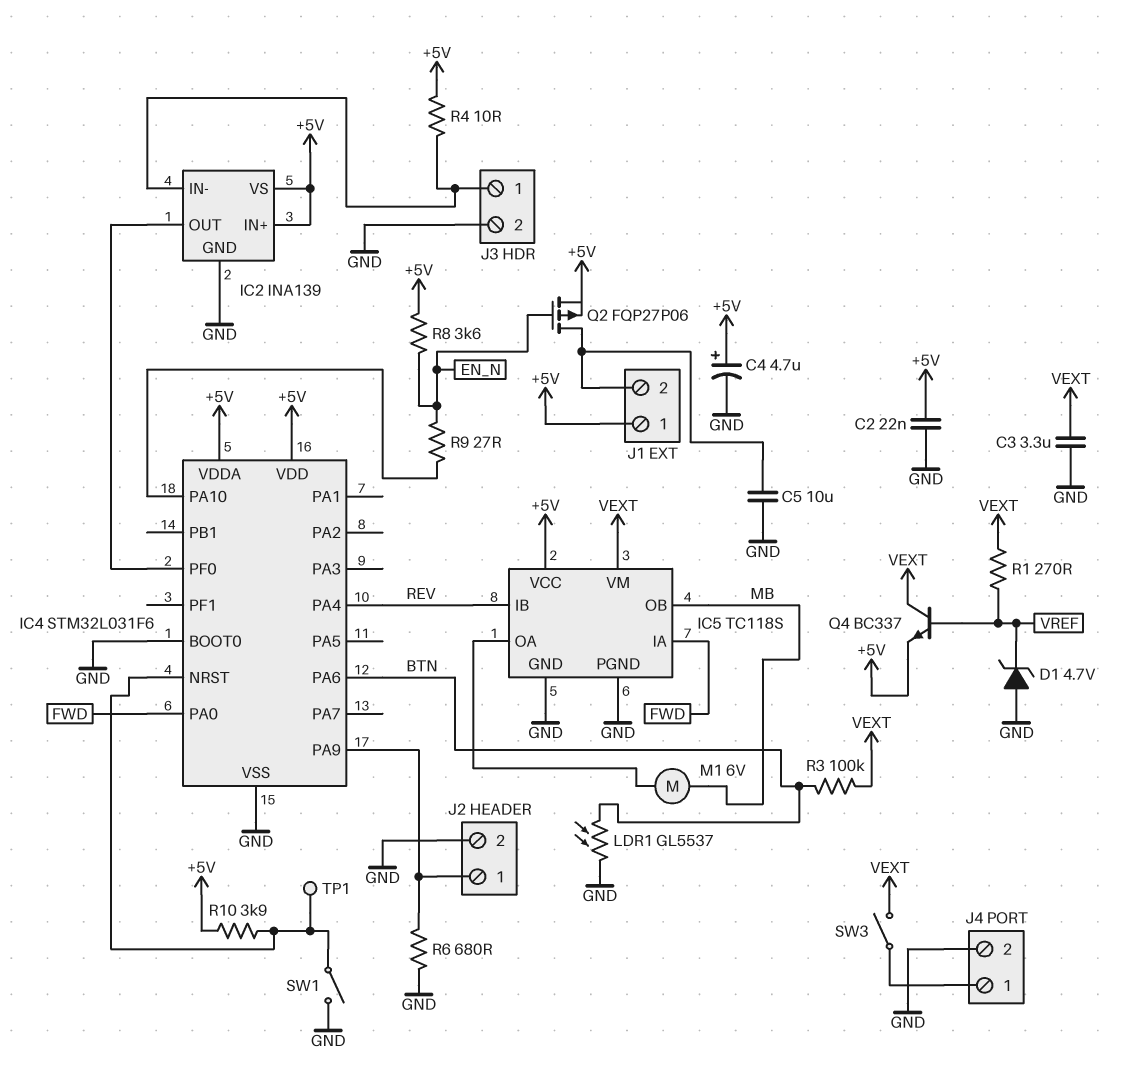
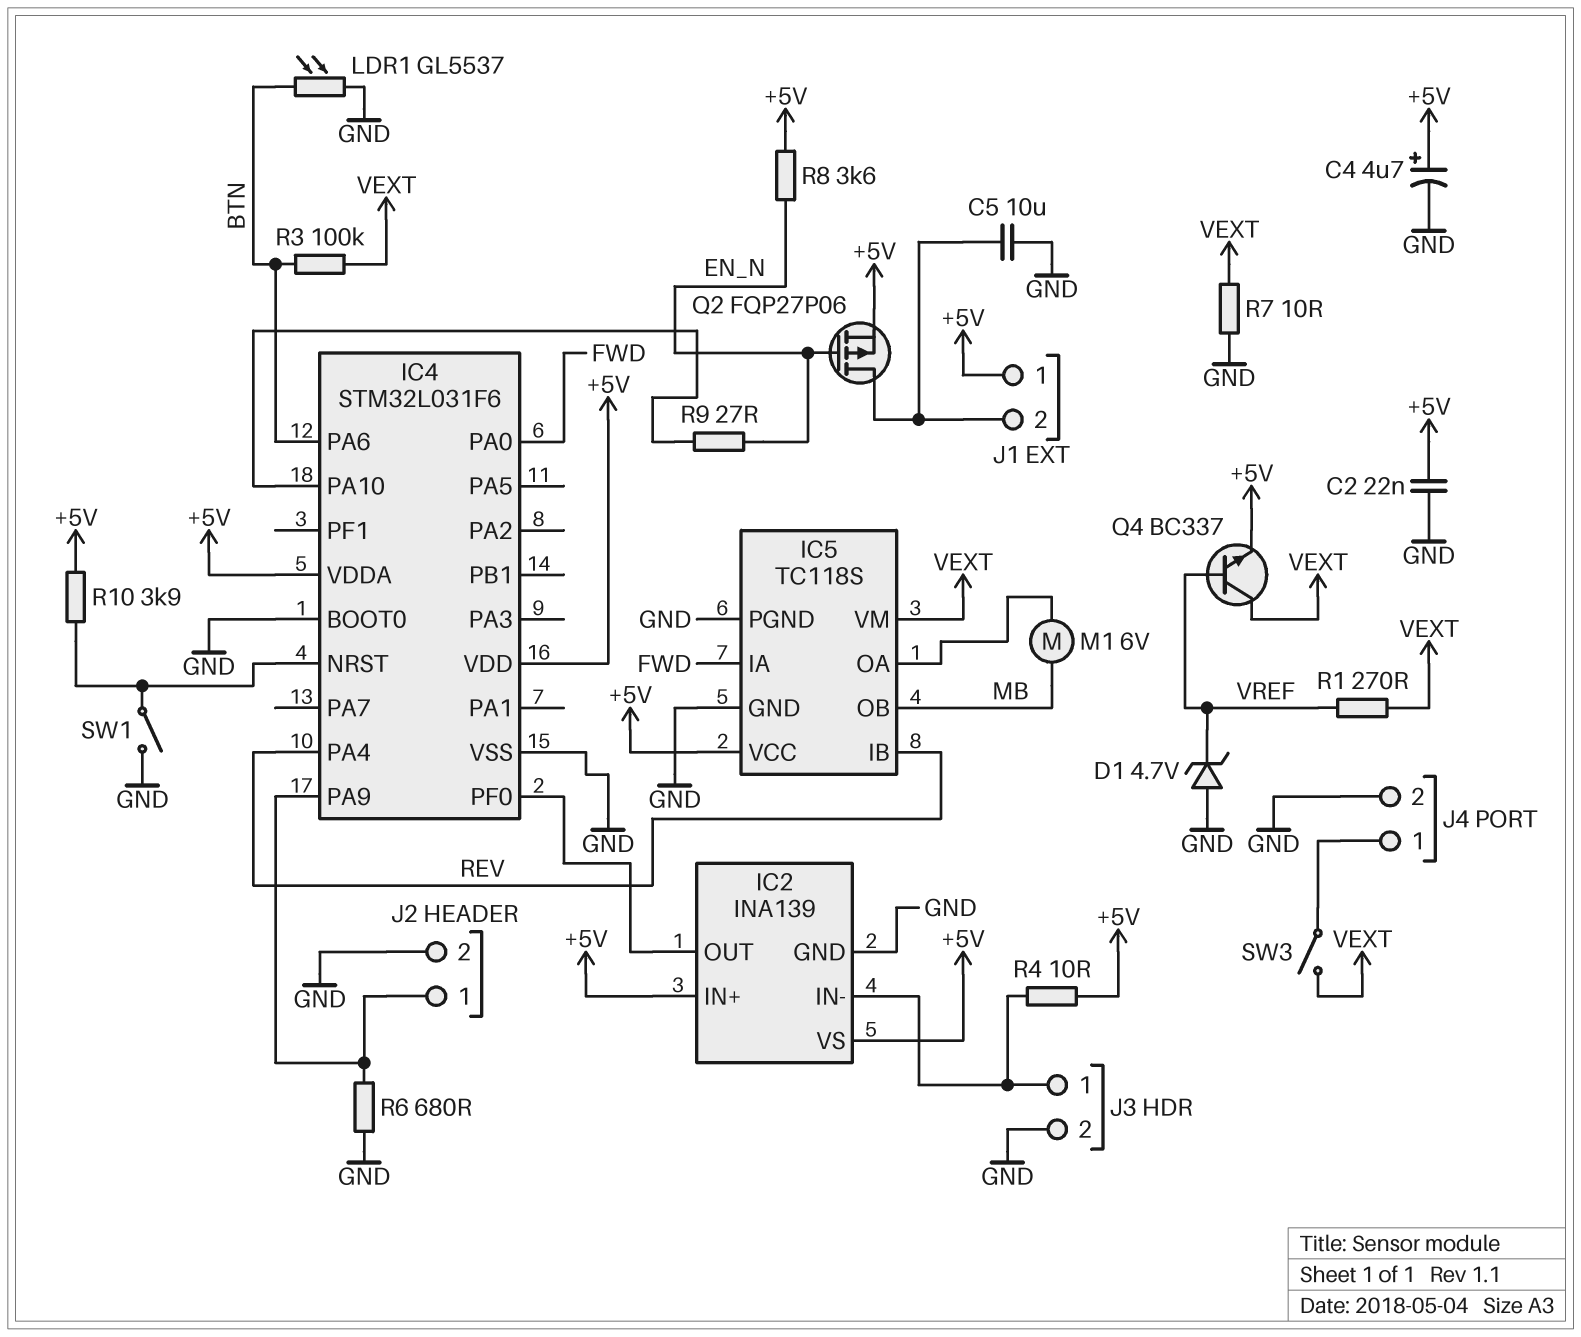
C3: 3.3uF (GND, VEXT) -> none
R7: none -> 10 (GND, VEXT)
TP1: test point (IC4/NRST) -> none

